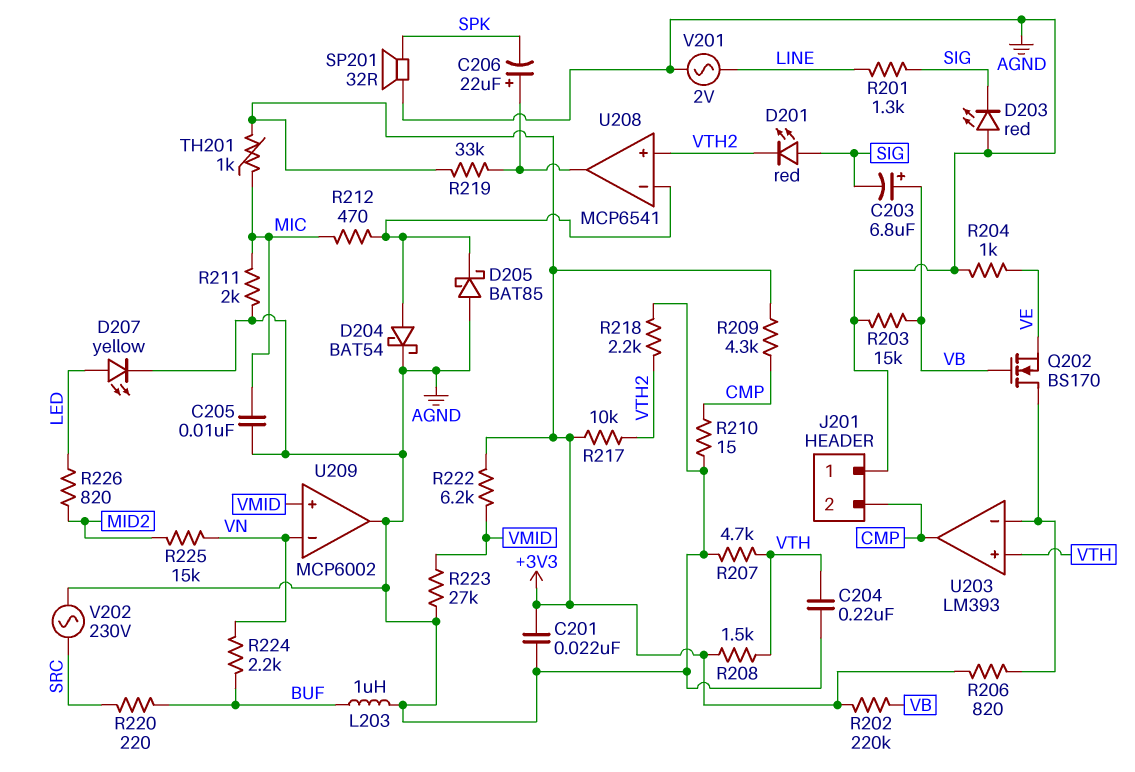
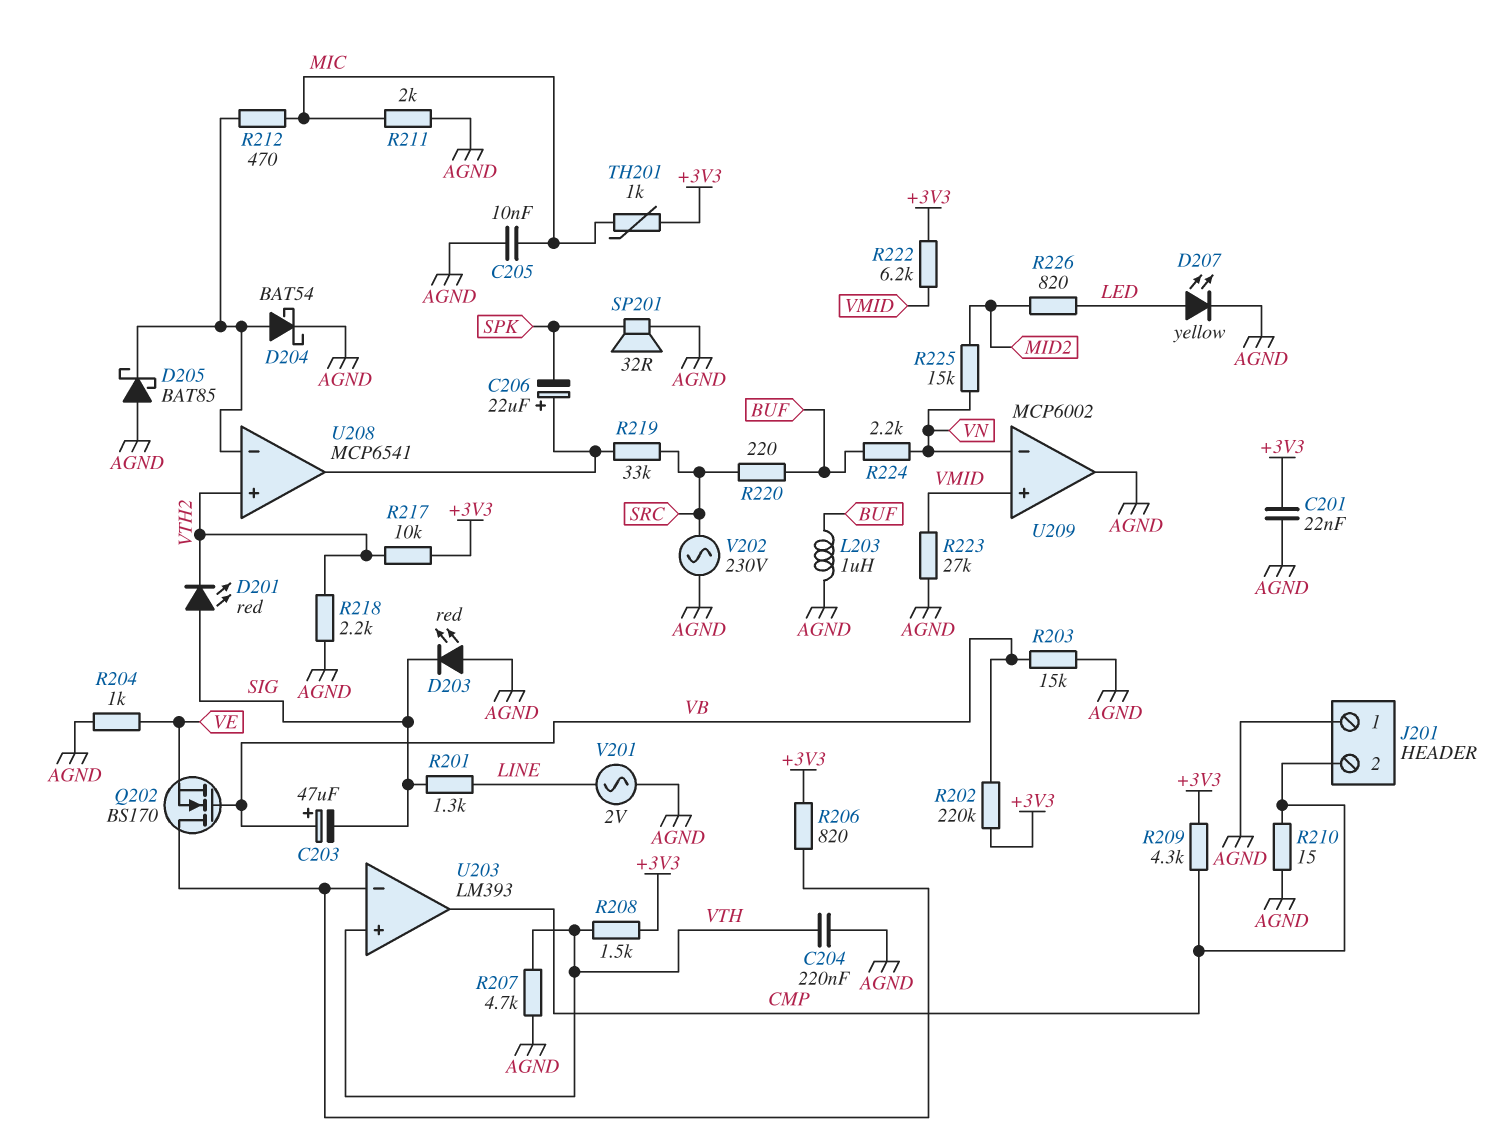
C203: 6.8uF (plus VB, minus SIG) -> 47uF (plus VB, minus SIG)
R219: 33k (+3V3, U208/out) -> 33k (SRC, U208/out)

